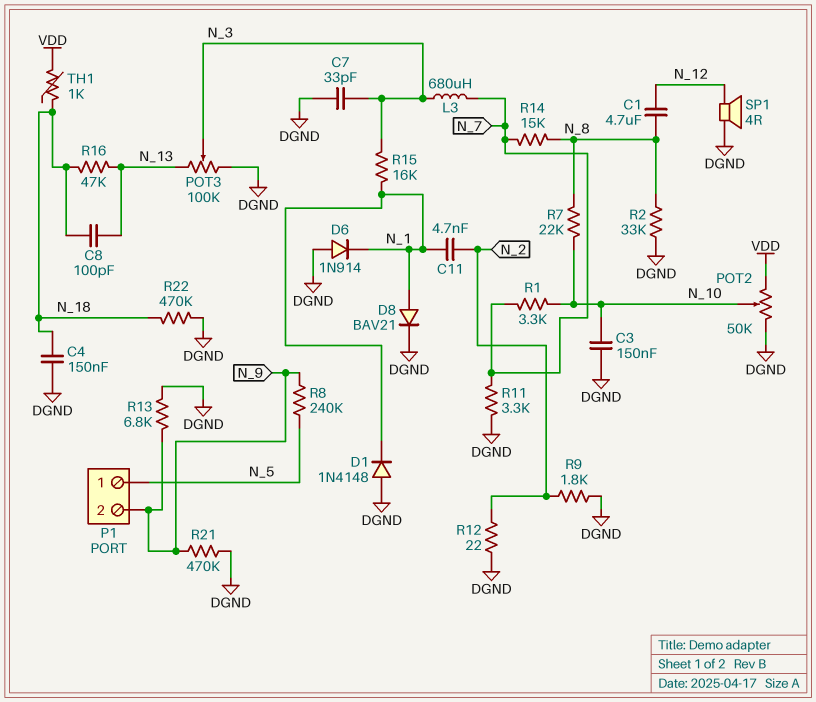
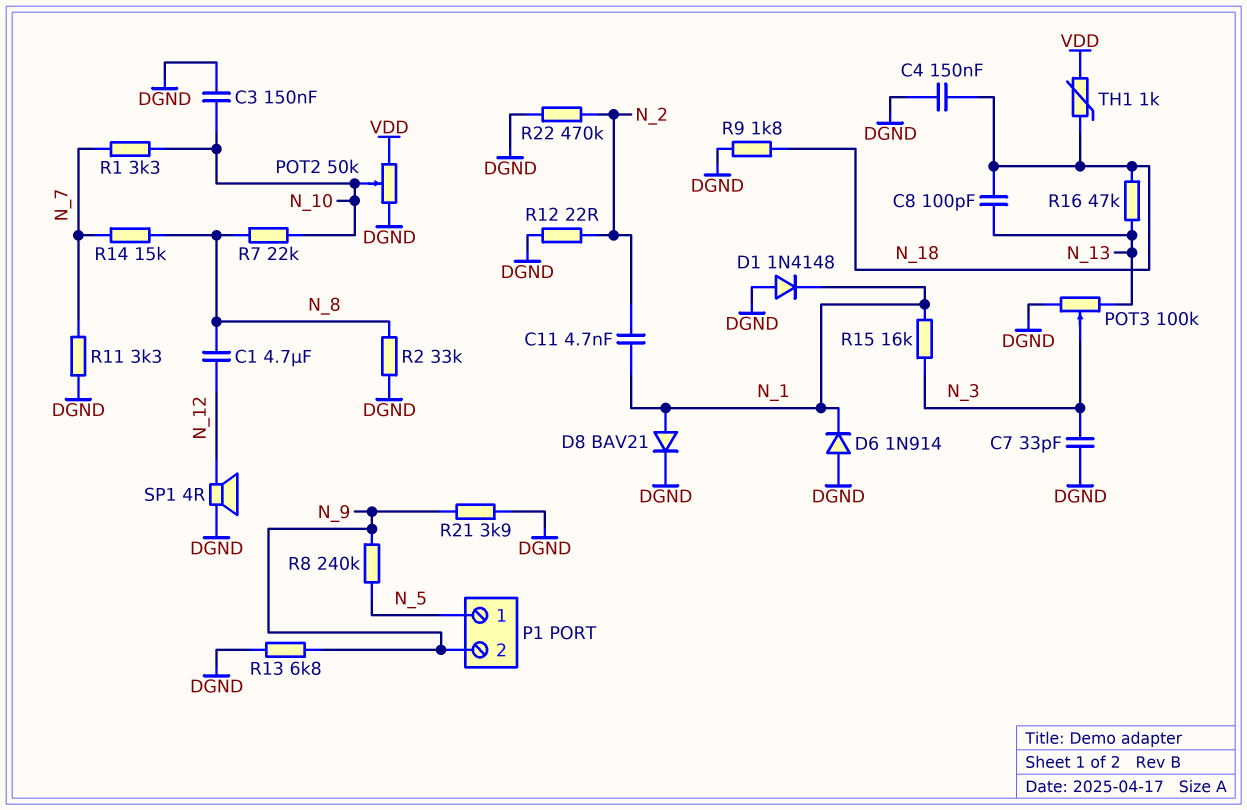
L3: 680uH (N_3, N_7) -> none
R9: 1.8k (DGND, N_2) -> 1.8k (DGND, N_18)
R21: 470k (DGND, N_9) -> 3.9k (DGND, N_9)
R22: 470k (DGND, N_18) -> 470k (DGND, N_2)

